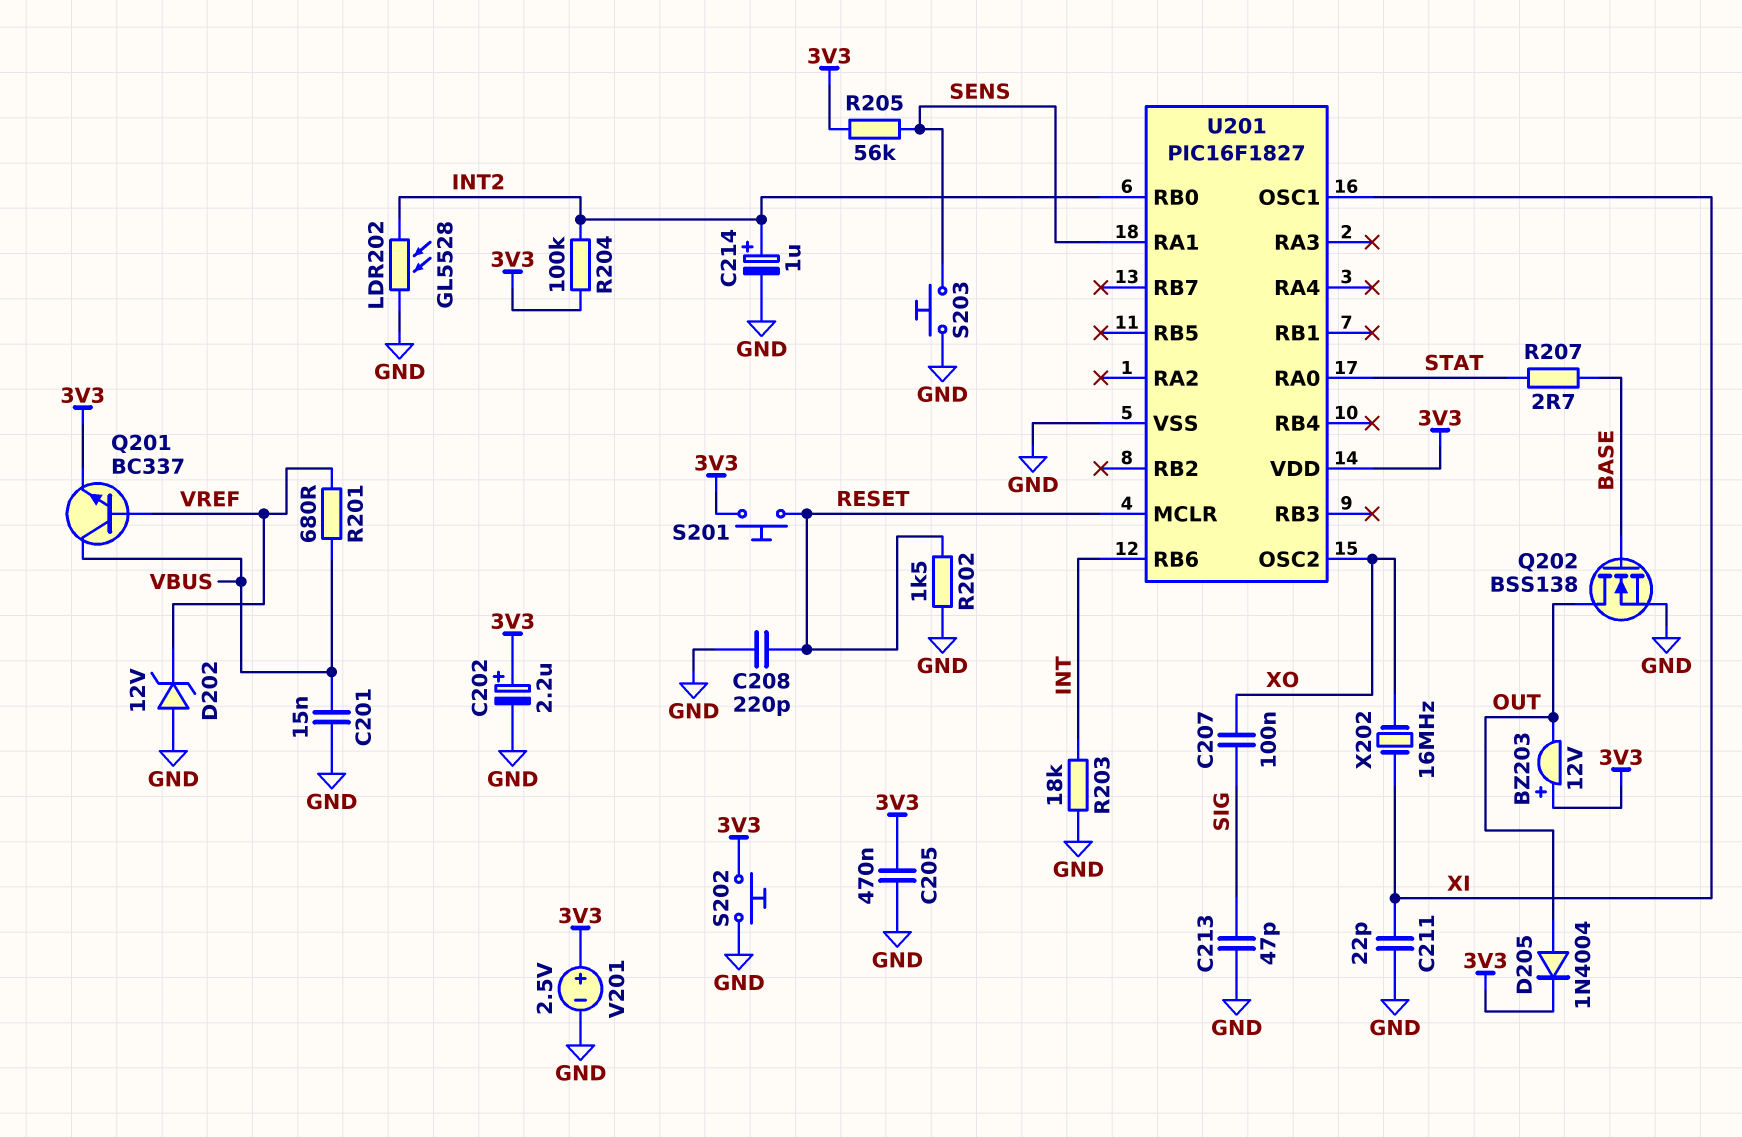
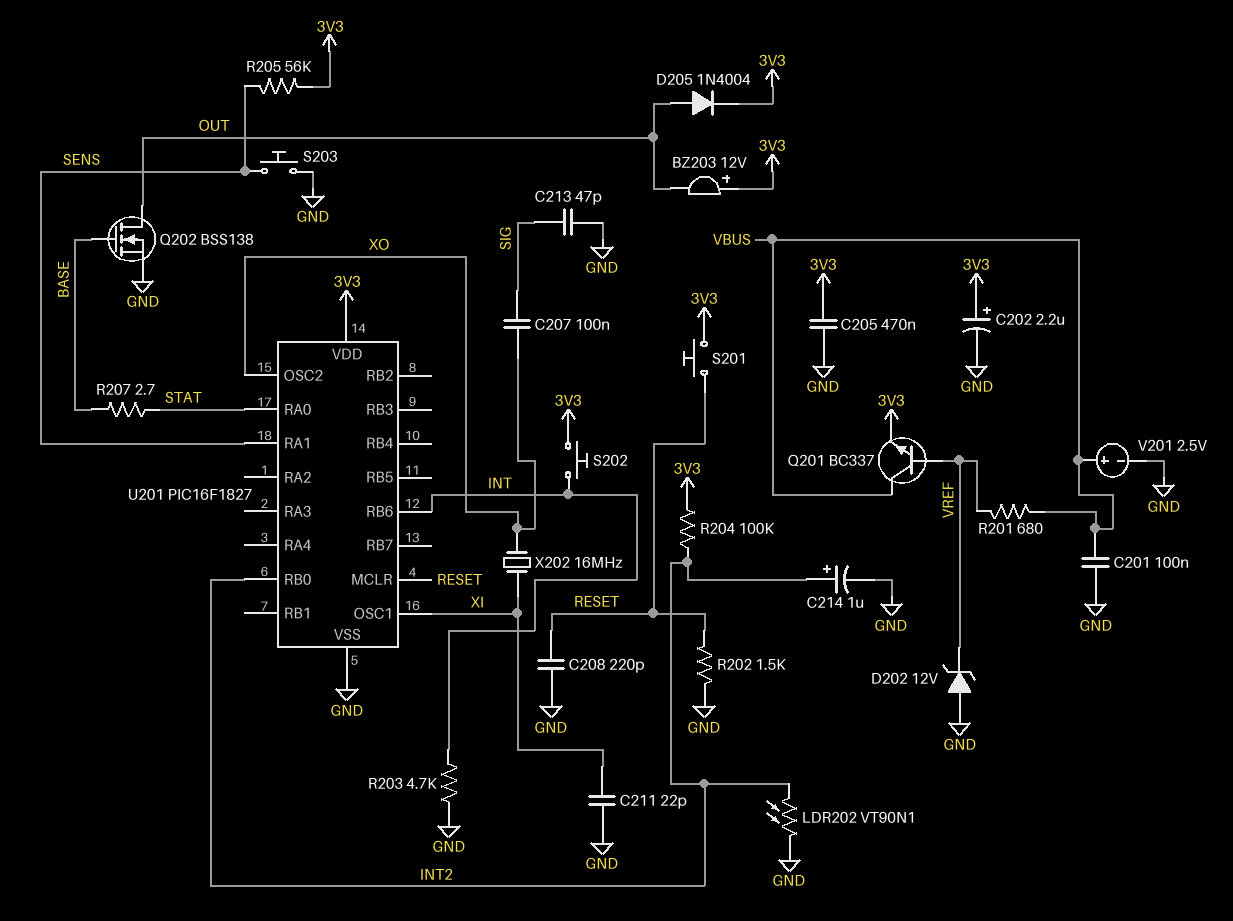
C201: 15nF (GND, VBUS) -> 100nF (GND, VBUS)
LDR202: GL5528 (GND, INT2) -> VT90N1 (GND, INT2)
R203: 18k (GND, INT) -> 4.7k (GND, INT)
S202: button (3V3, GND) -> button (3V3, INT)
V201: 2.5V (plus 3V3, minus GND) -> 2.5V (plus VBUS, minus GND)

